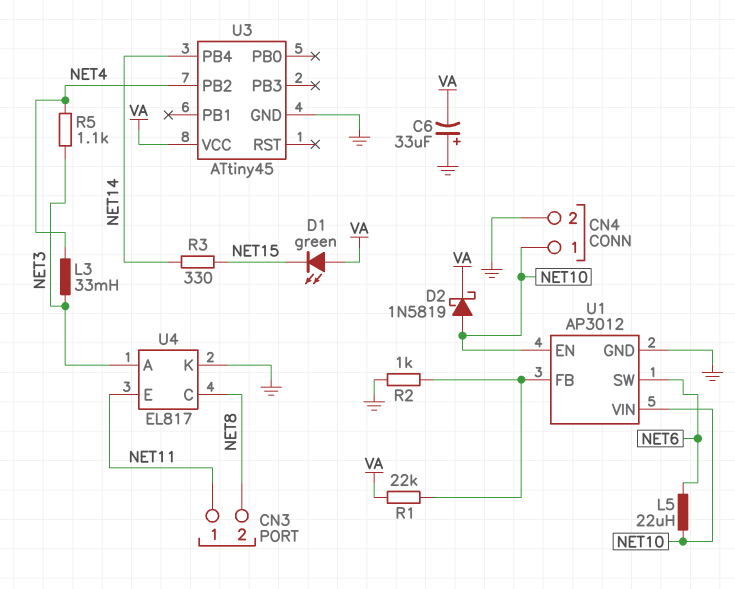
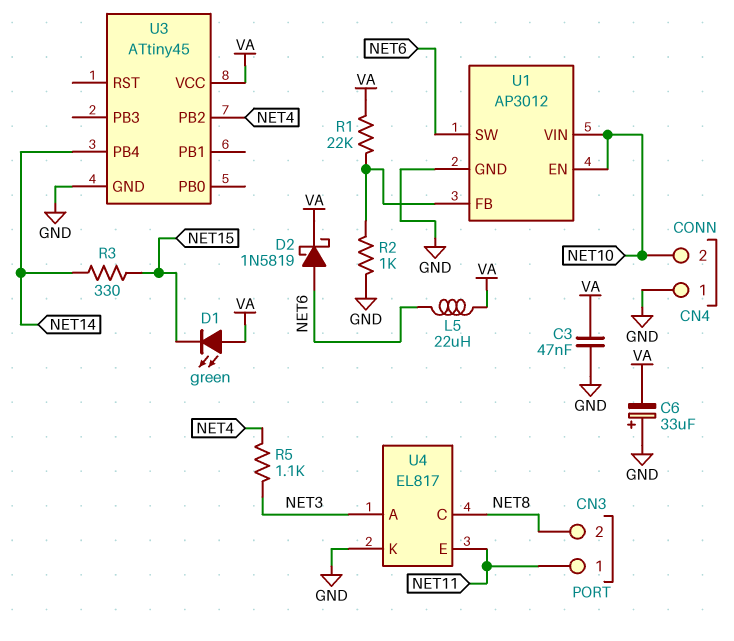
C3: none -> 47nF (GND, VA)
CN4 pin 1: NET10 -> GND
CN4 pin 2: GND -> NET10
D2: schottky 1N5819 (A NET10, K VA) -> schottky 1N5819 (A NET6, K VA)
L3: 33mH (NET3, NET4) -> none
L5: 22uH (NET6, NET10) -> 22uH (NET6, VA)

